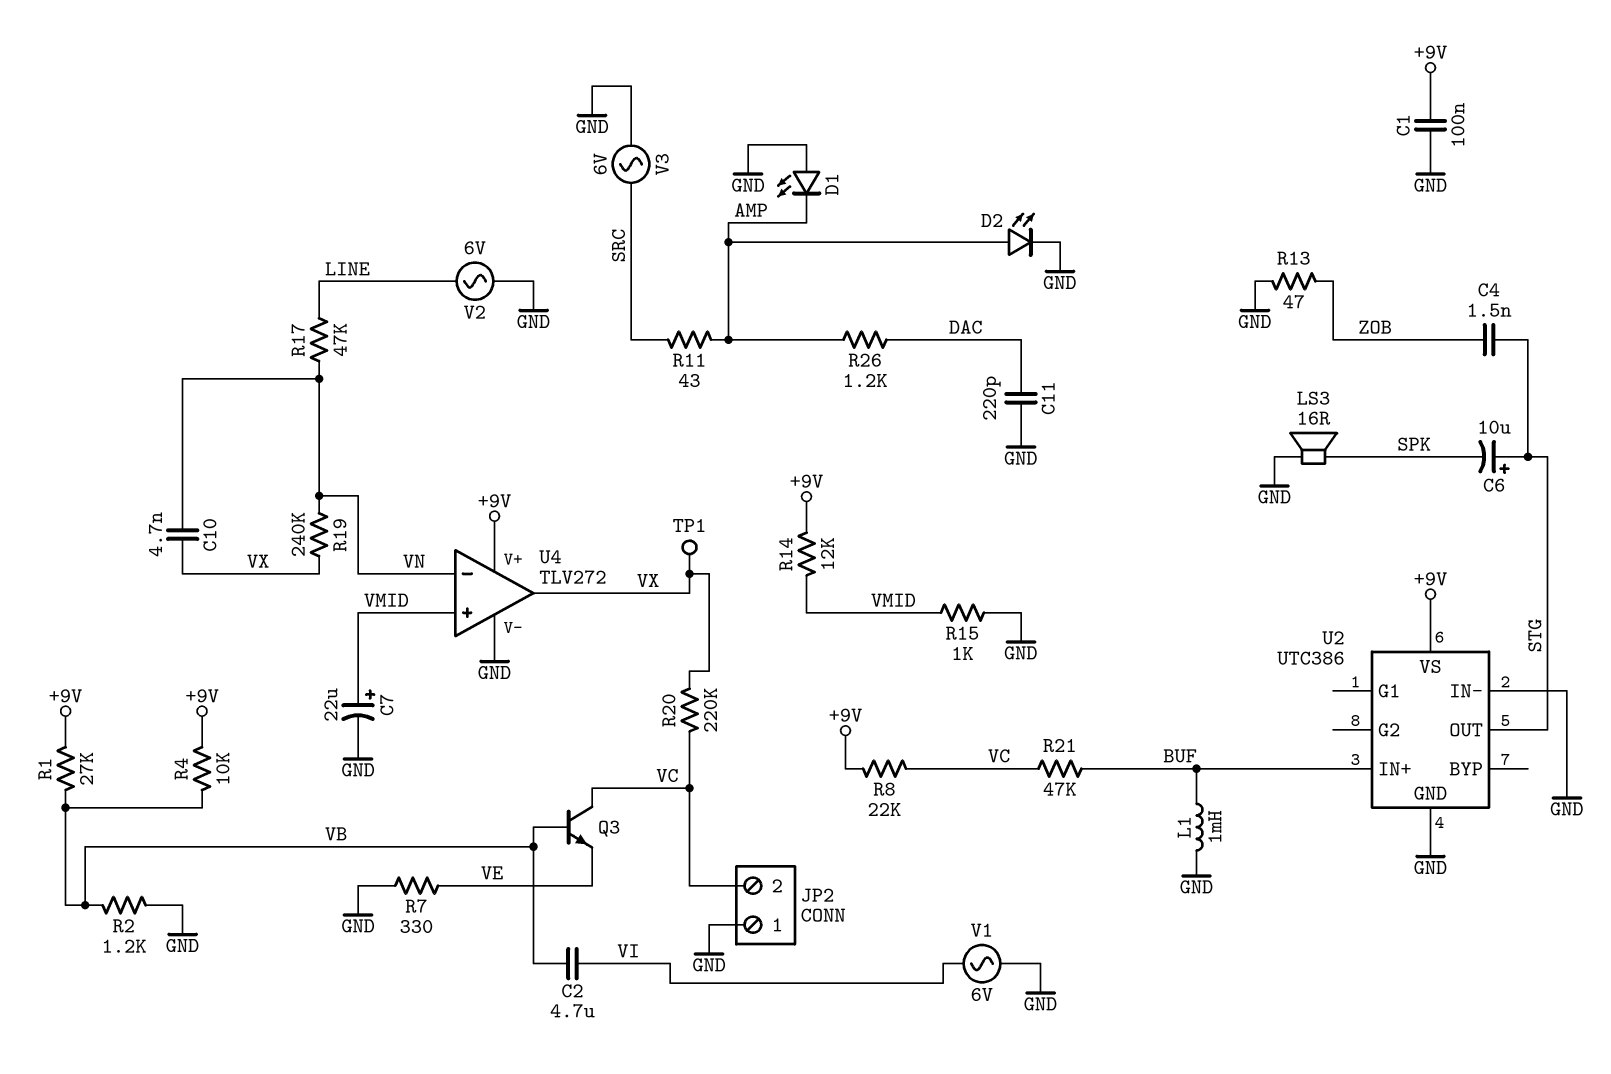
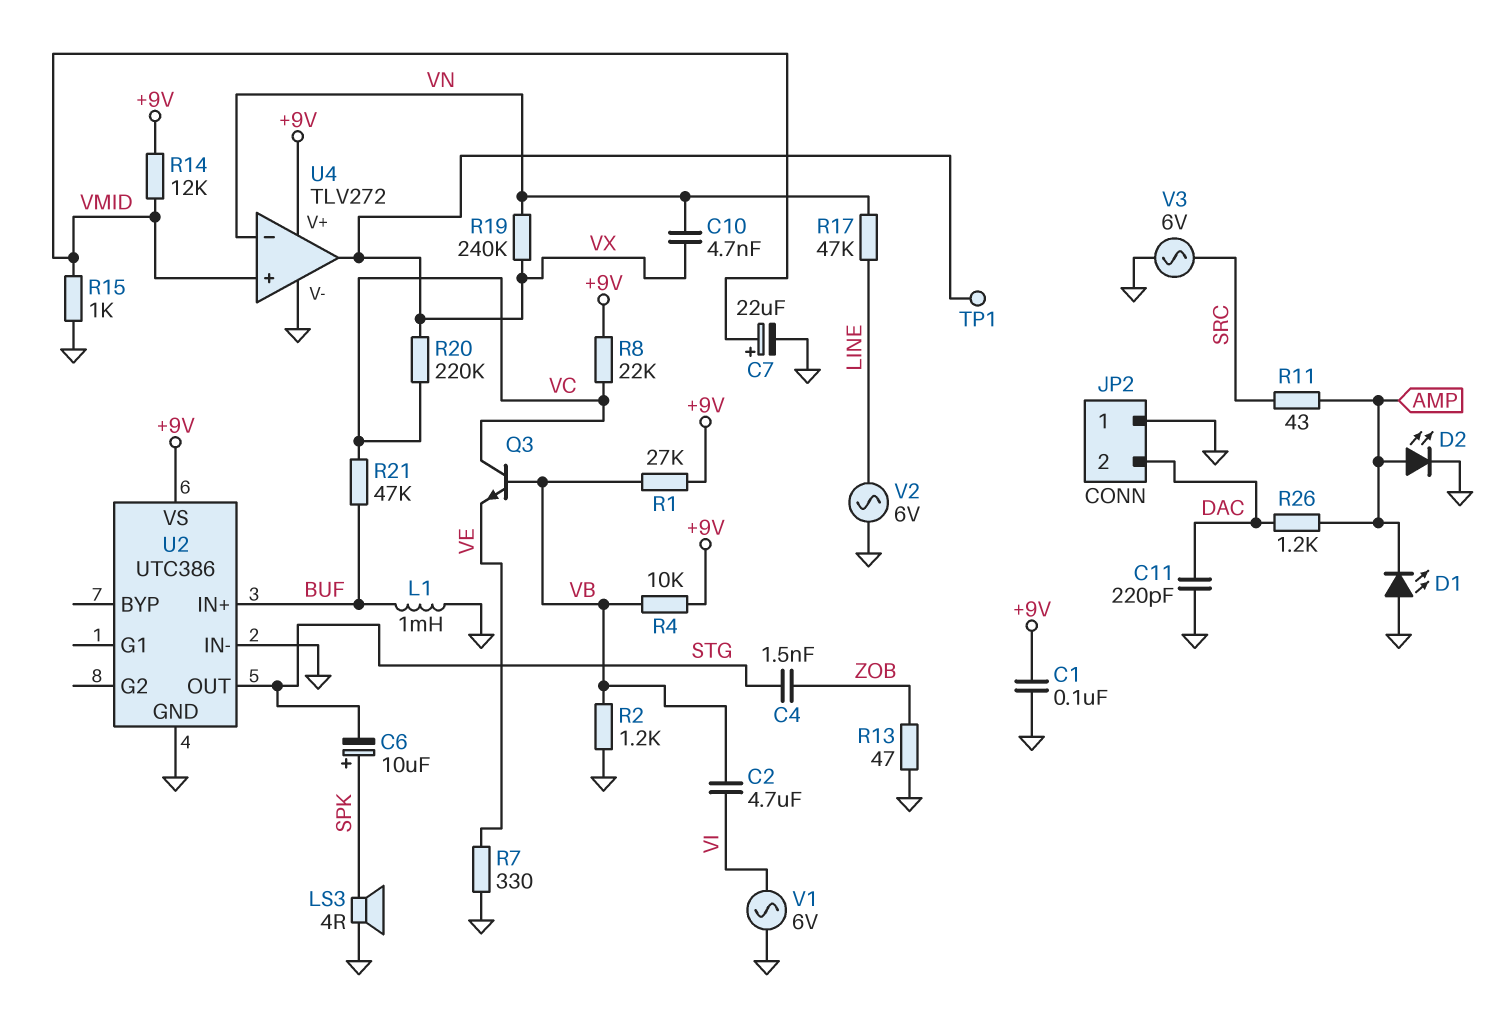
C6: 10uF (plus STG, minus SPK) -> 10uF (plus SPK, minus STG)
JP2 pin 2: VC -> DAC
LS3: speaker 16R (GND, SPK) -> speaker 4R (GND, SPK)

